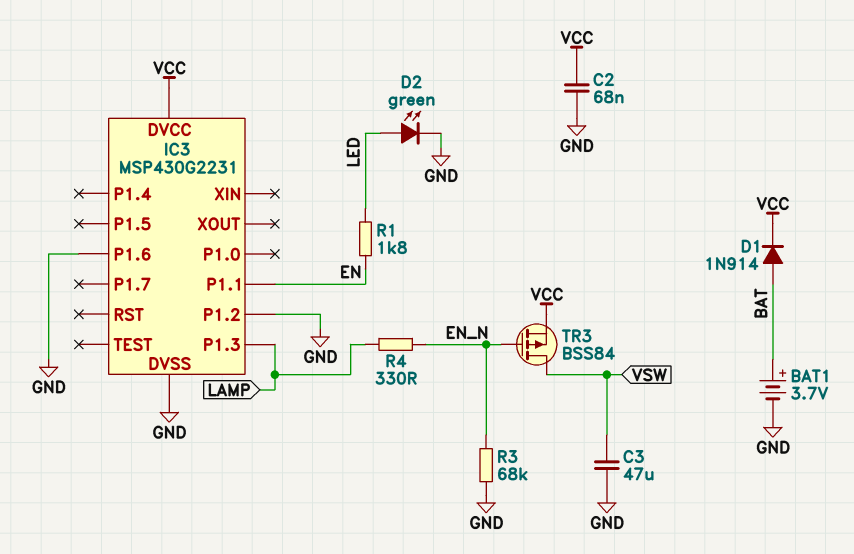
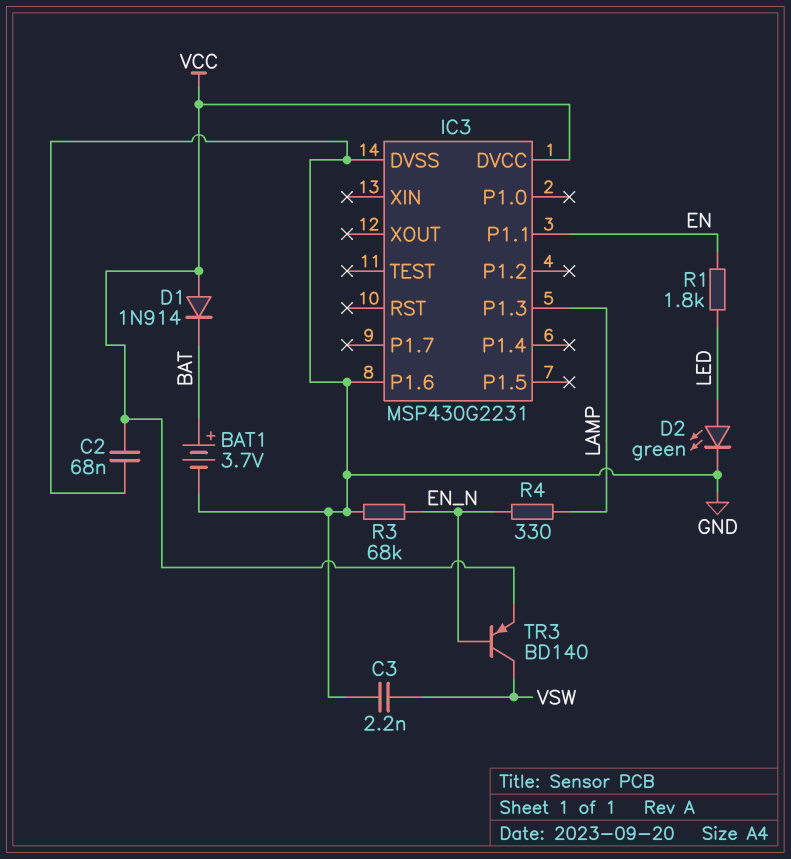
C3: 47uF (GND, VSW) -> 2.2nF (GND, VSW)
D1: diode 1N914 (A BAT, K VCC) -> diode 1N914 (A VCC, K BAT)
IC3 pin P1.2: GND -> none
TR3: PMOS BSS84 (G EN_N, D VSW, S VCC) -> PNP BD140 (B EN_N, C VSW, E VCC)

